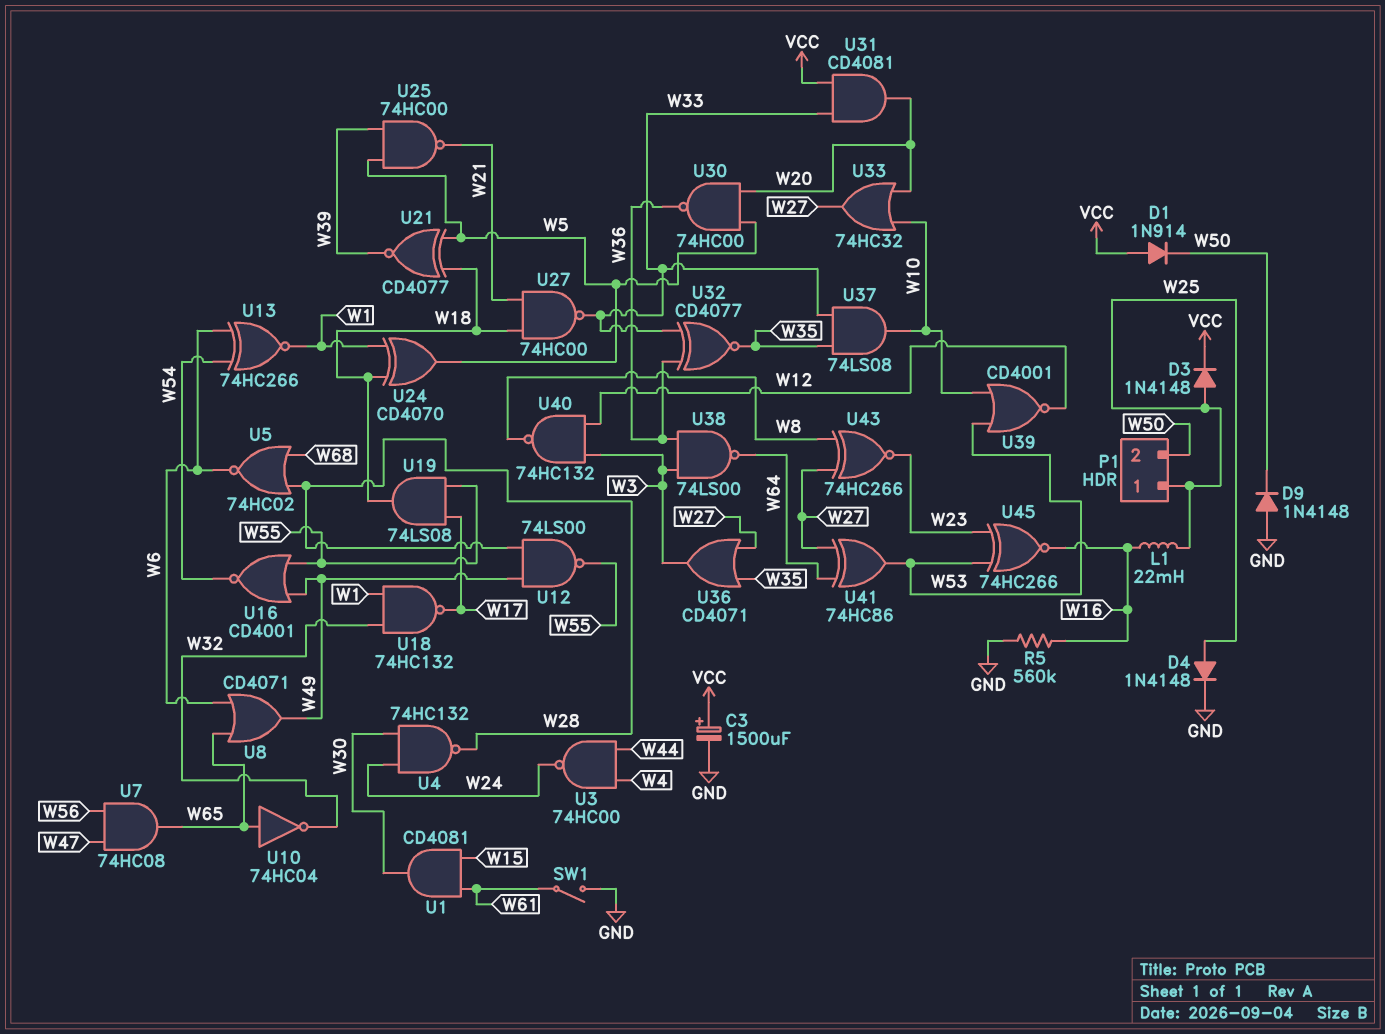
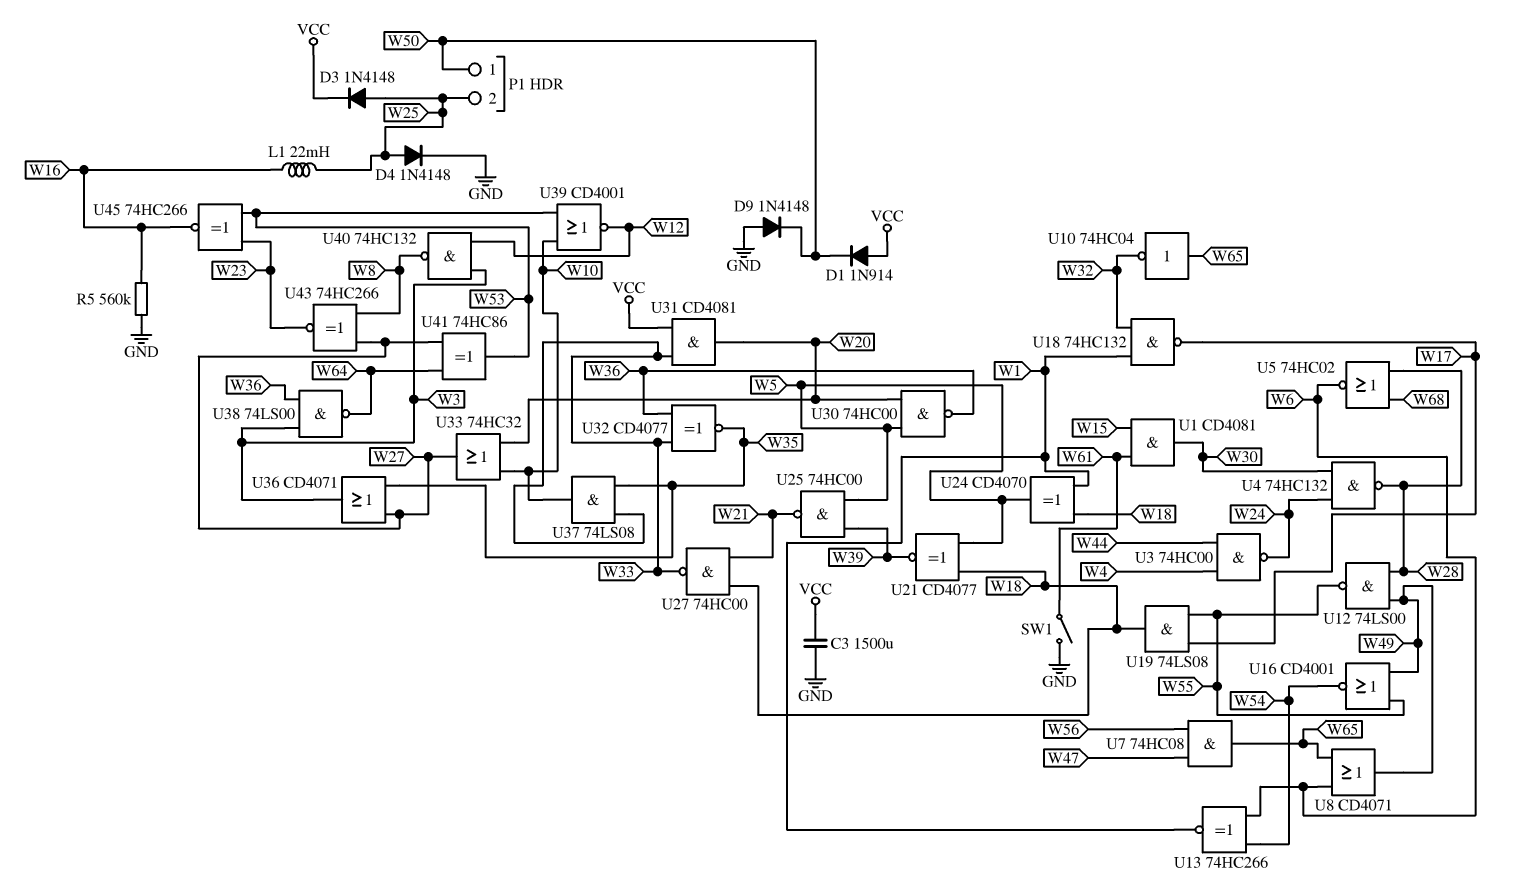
C3: 1500uF (plus VCC, minus GND) -> 1500uF (GND, VCC)
P1 pin 1: W25 -> W50
P1 pin 2: W50 -> W25

